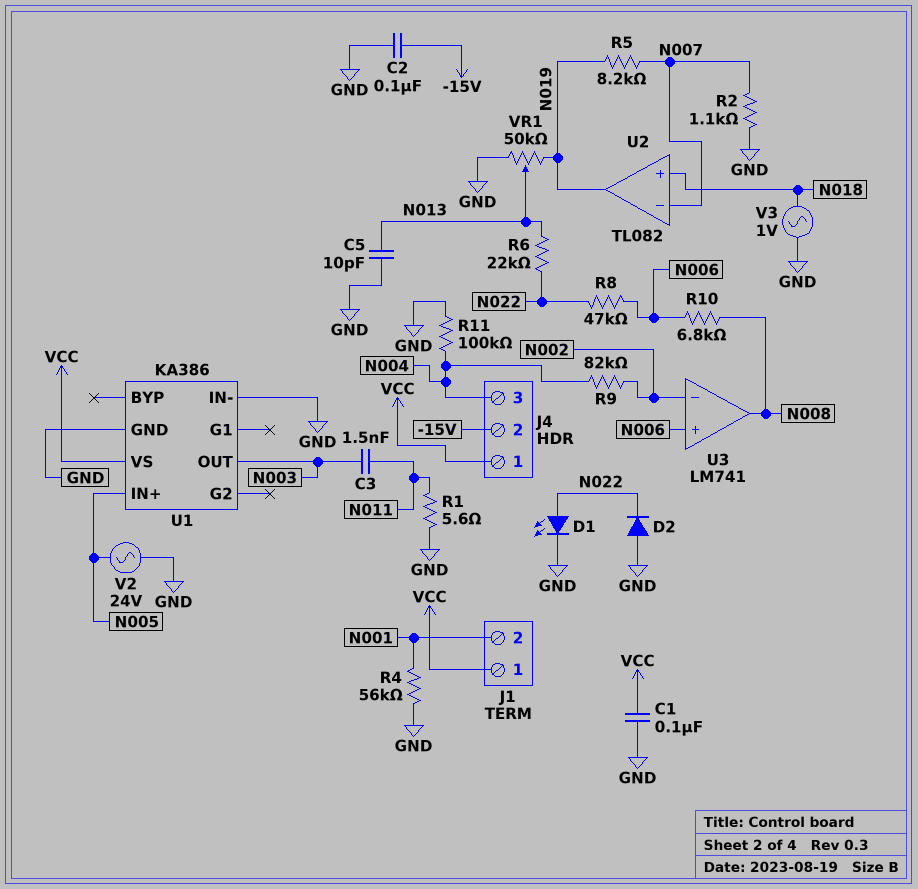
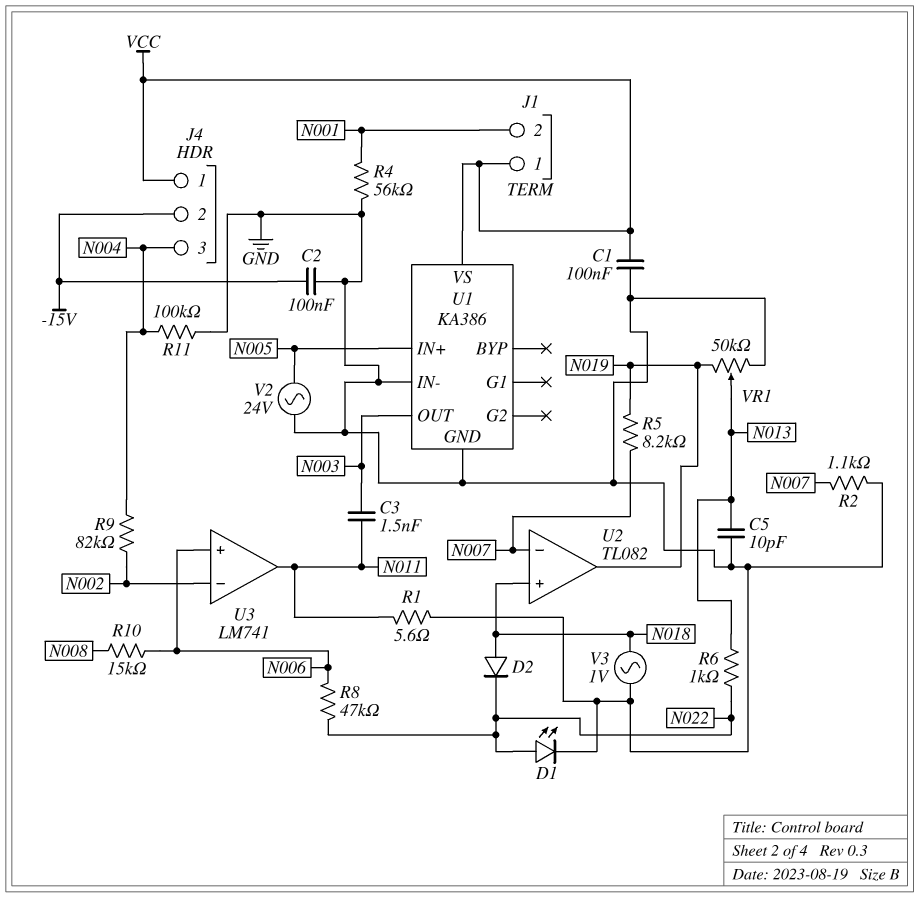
D2: diode (A GND, K N022) -> diode (A N018, K N022)
R6: 22k (N013, N022) -> 1k (N013, N022)
R10: 6.8k (N006, N008) -> 15k (N006, N008)
U3 pin out: N008 -> N011

